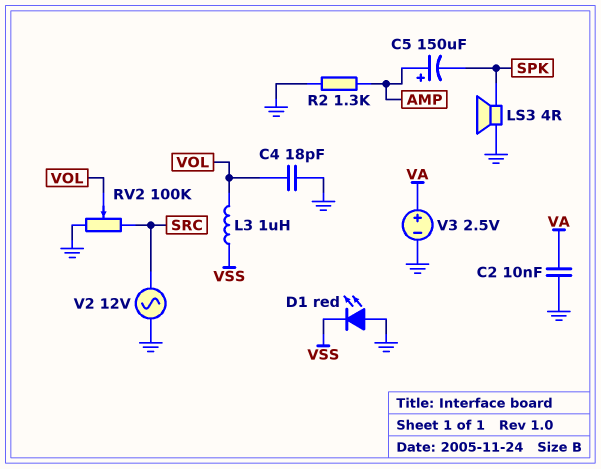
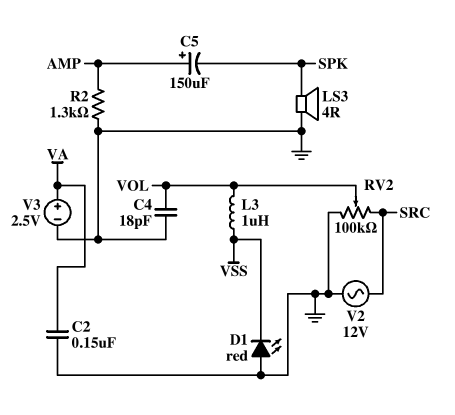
C2: 10nF (GND, VA) -> 150nF (GND, VA)

